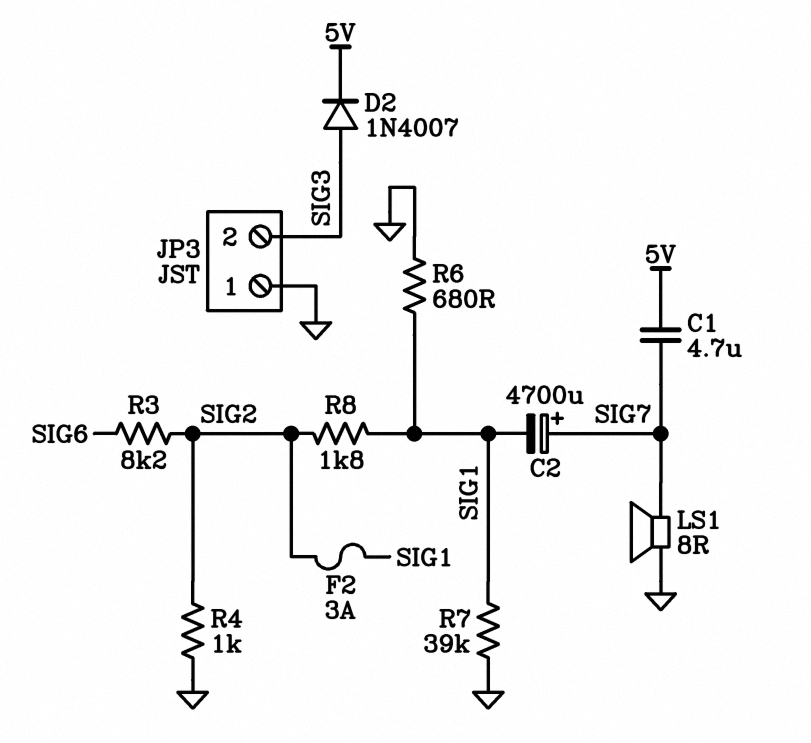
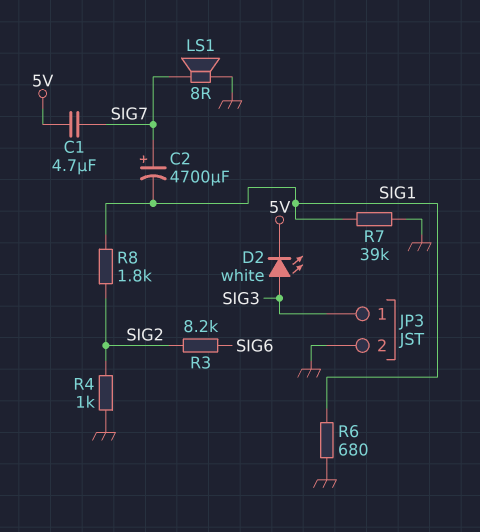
D2: diode 1N4007 (A SIG3, K 5V) -> LED white (A SIG3, K 5V)
F2: 3A (SIG1, SIG2) -> none
JP3 pin 1: GND -> SIG3
JP3 pin 2: SIG3 -> GND

